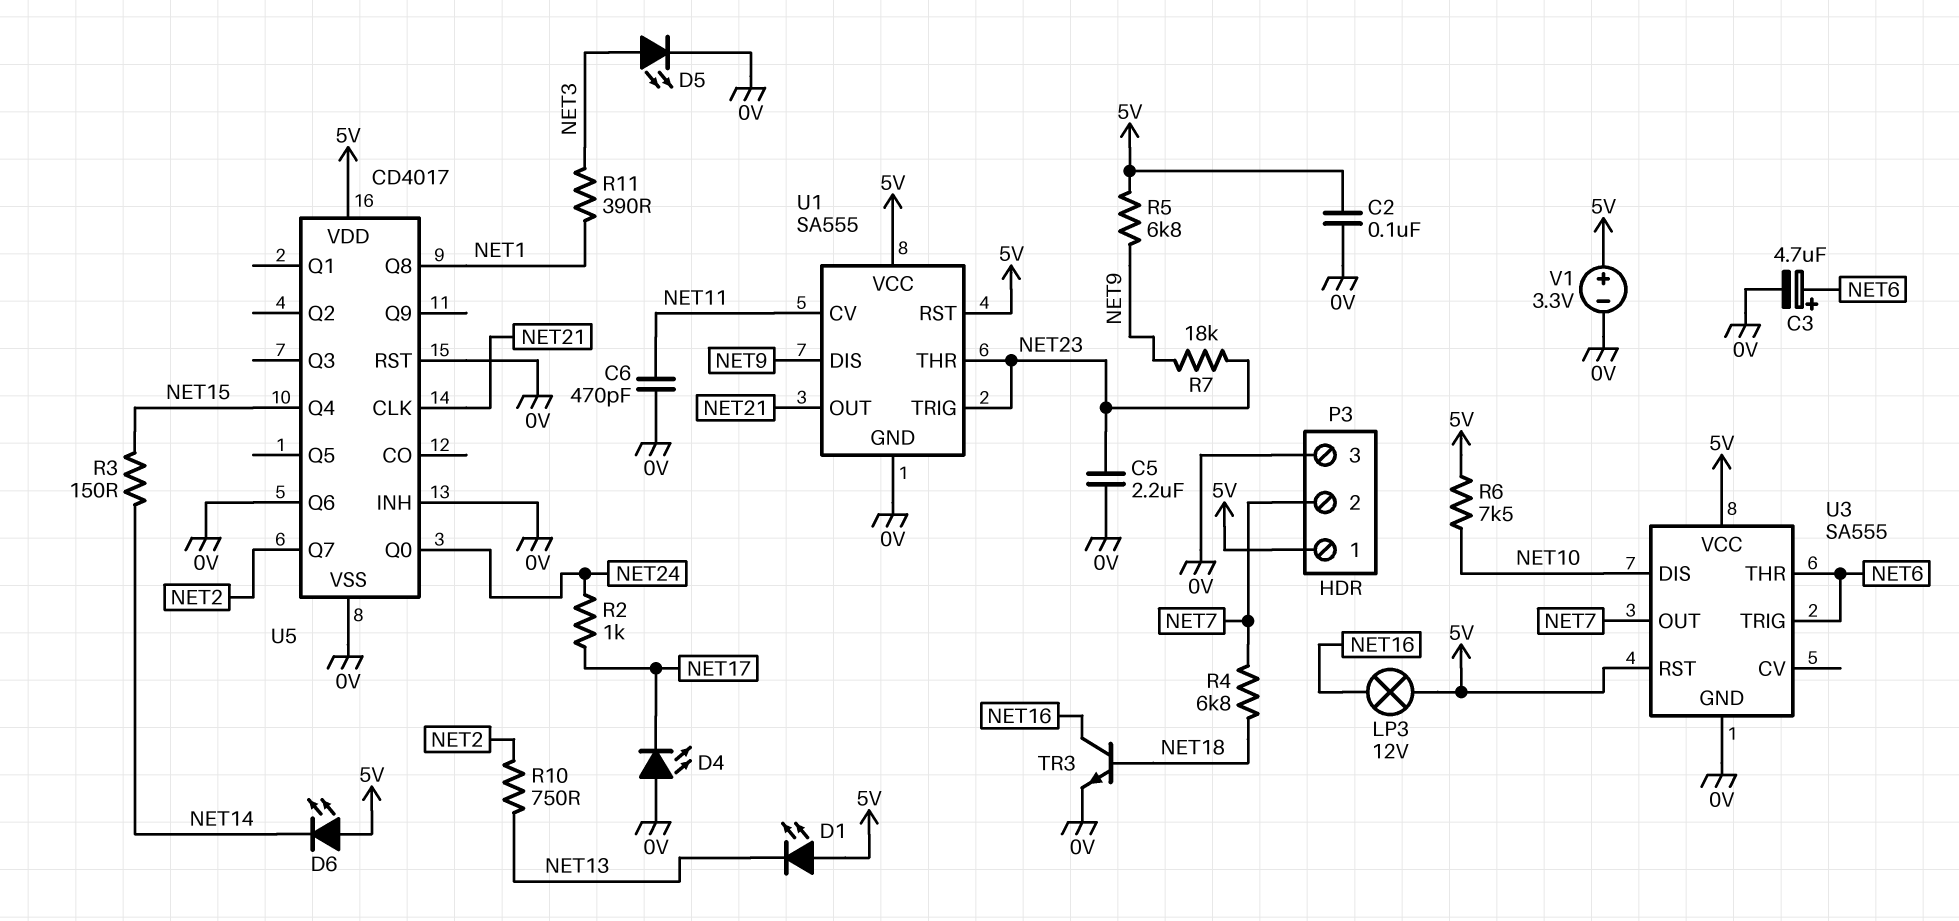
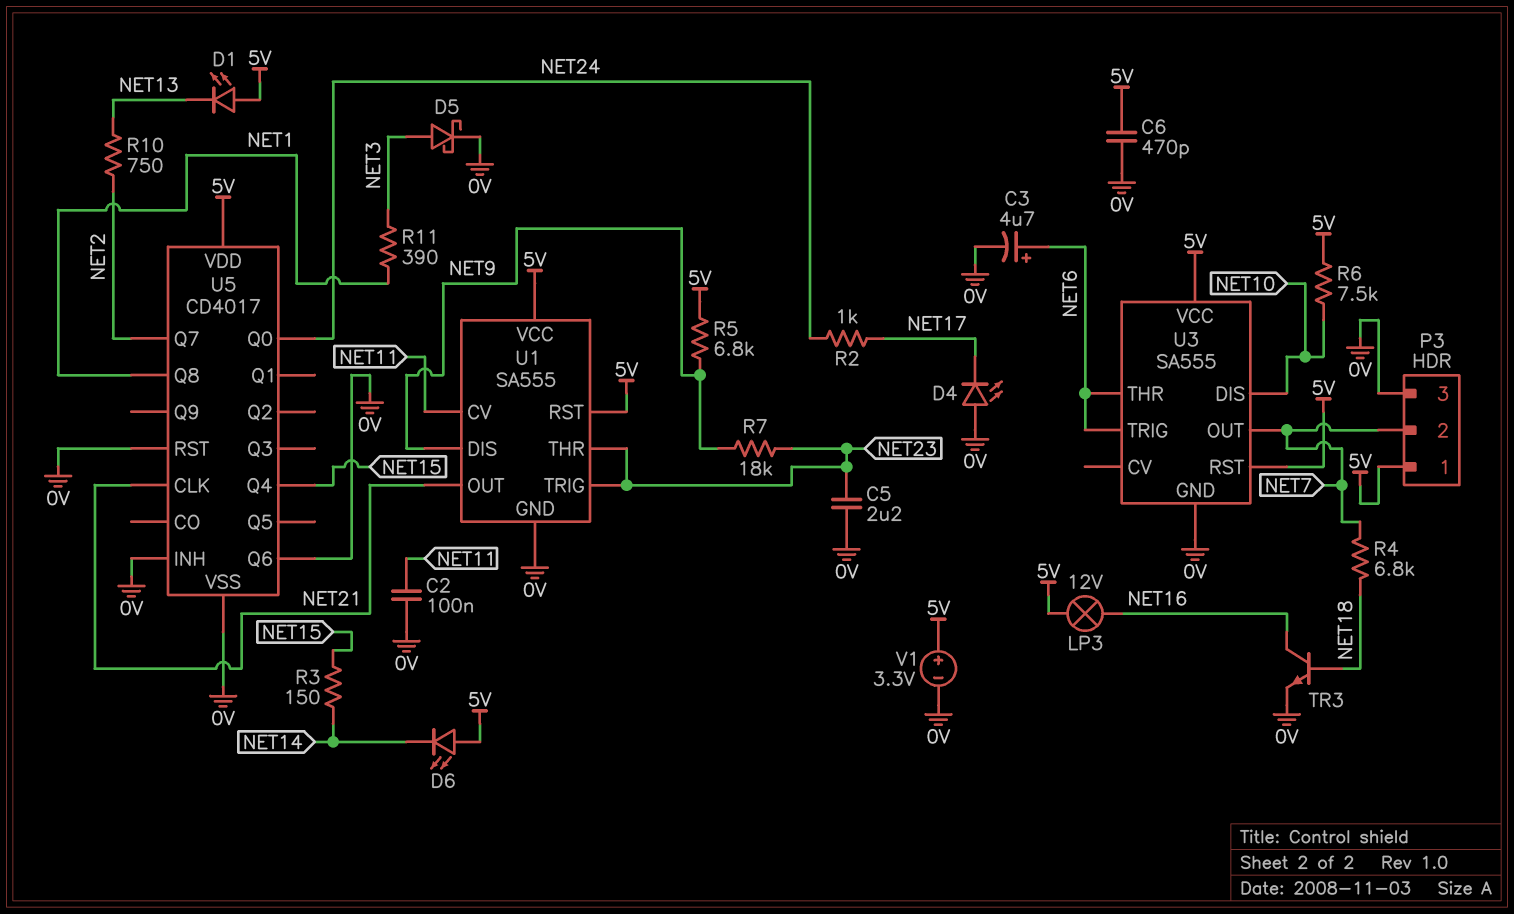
C2: 100nF (0V, 5V) -> 100nF (0V, NET11)
C6: 470pF (0V, NET11) -> 470pF (0V, 5V)
D5: LED (A NET3, K 0V) -> schottky (A NET3, K 0V)

